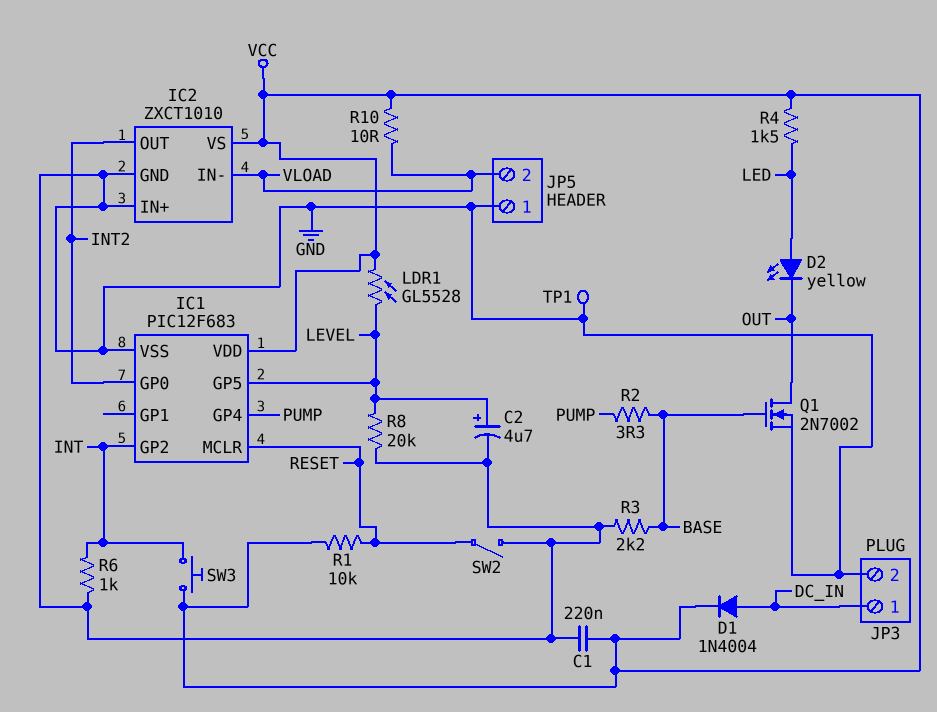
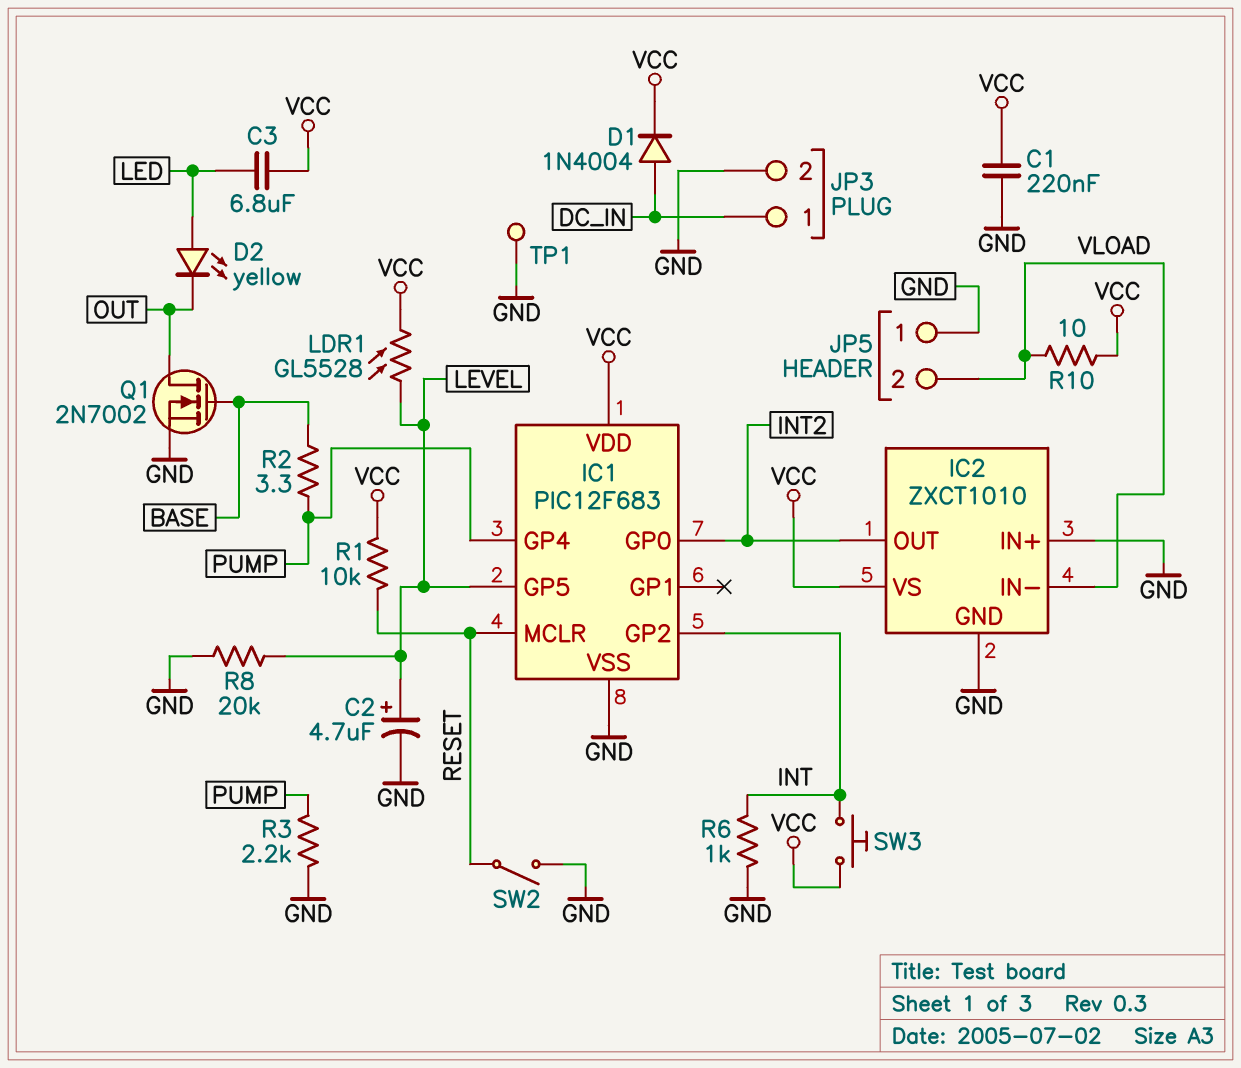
C3: none -> 6.8uF (LED, VCC)
R3: 2.2k (BASE, GND) -> 2.2k (GND, PUMP)
R4: 1.5k (LED, VCC) -> none

